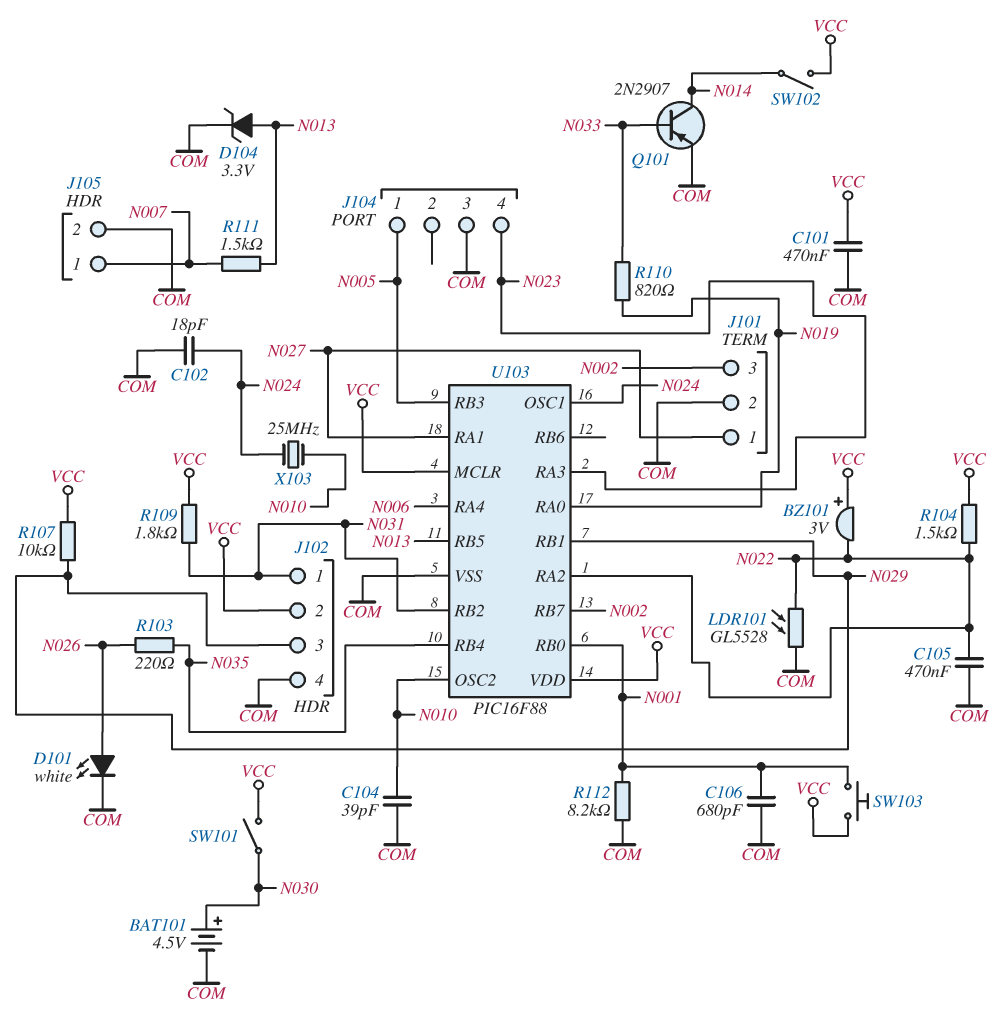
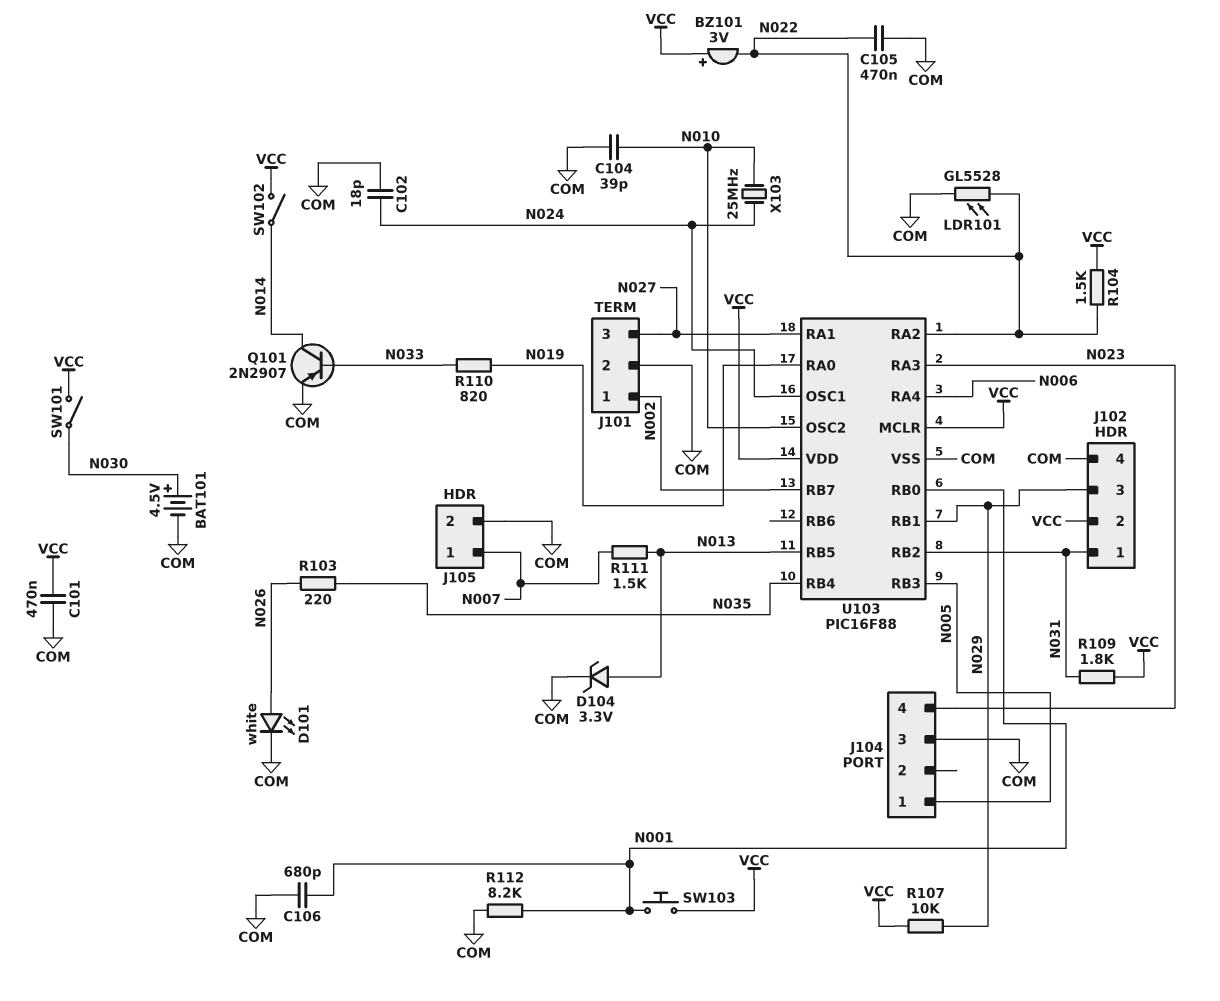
J101 pin 1: N027 -> N002
J101 pin 3: N002 -> N027

